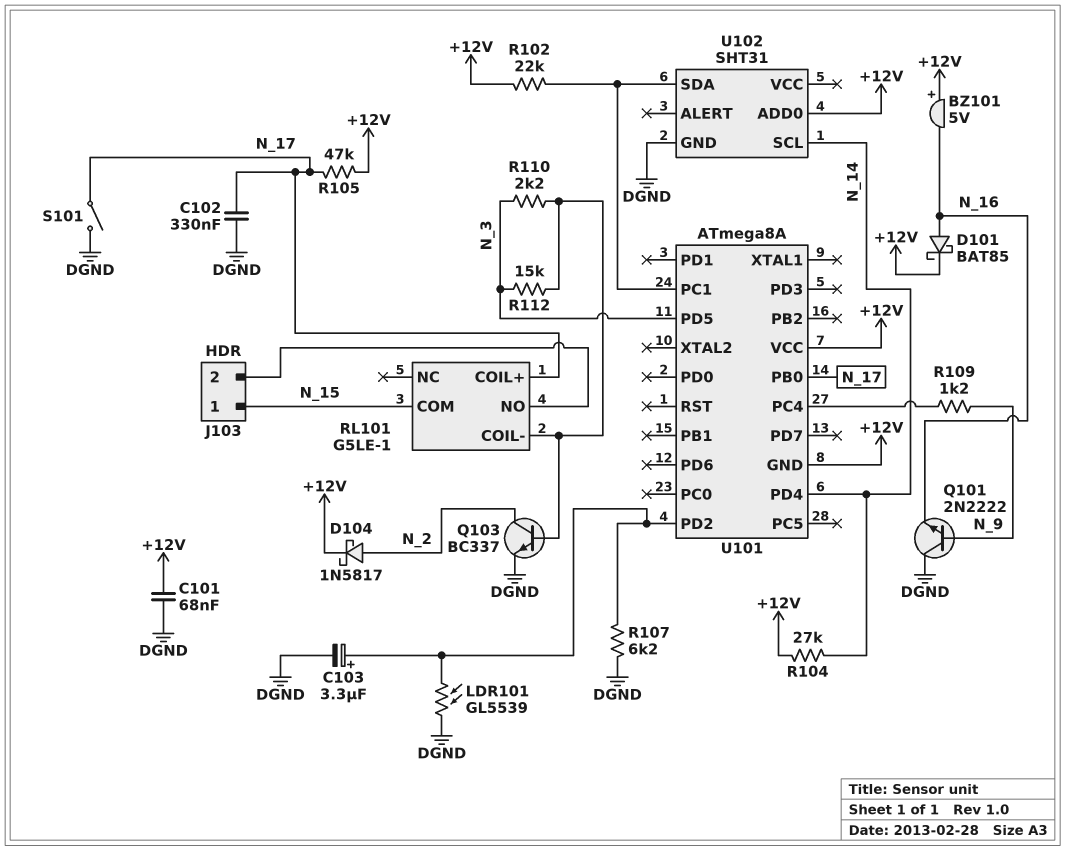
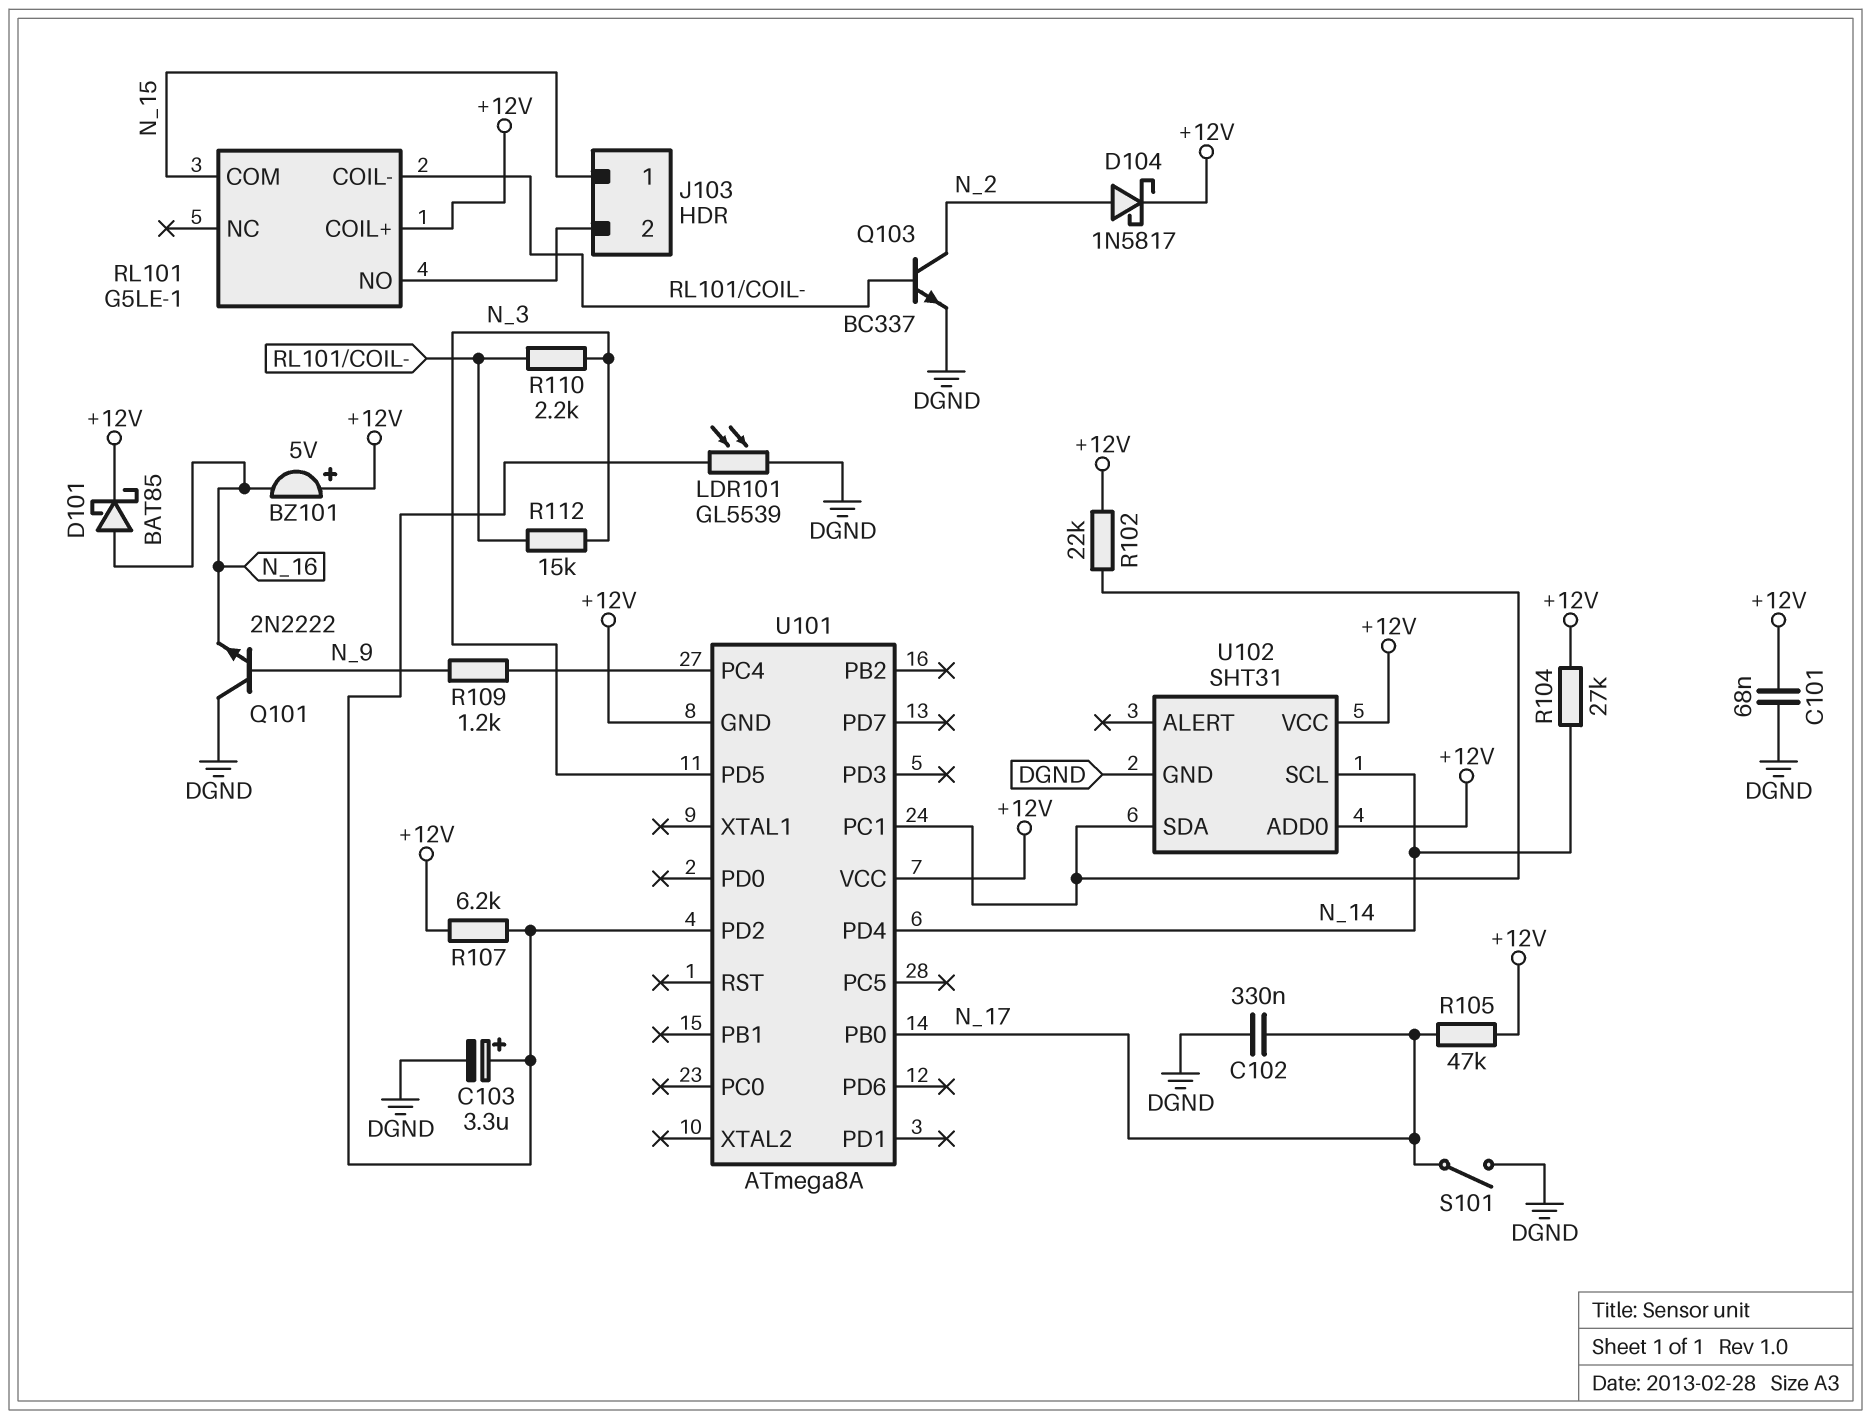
R107: 6.2k (DGND, U101/PD2) -> 6.2k (+12V, U101/PD2)
RL101 pin COIL+: N_17 -> +12V
U102 pin VCC: none -> +12V

